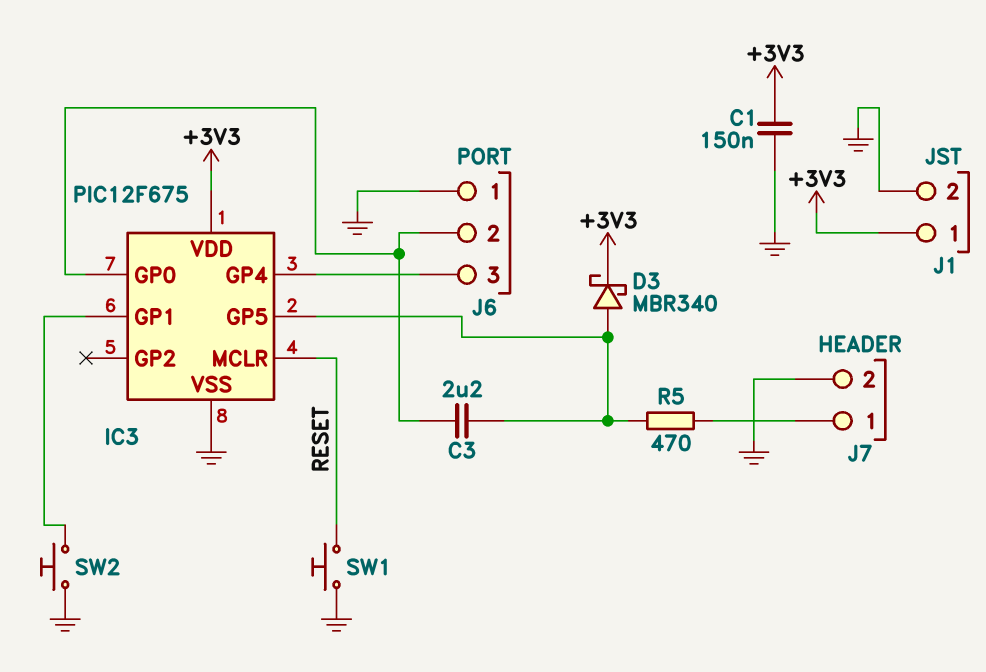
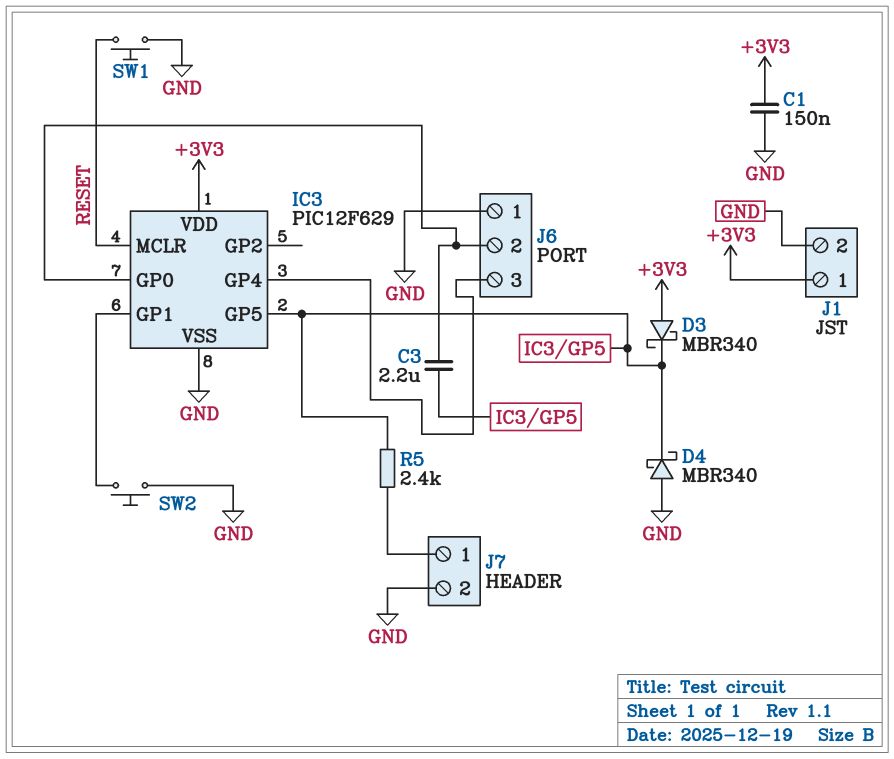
D3: schottky MBR340 (A IC3/GP5, K +3V3) -> schottky MBR340 (A +3V3, K IC3/GP5)
D4: none -> schottky MBR340 (A GND, K IC3/GP5)
IC3: PIC12F675 -> PIC12F629
R5: 470 (IC3/GP5, J7/1) -> 2.4k (IC3/GP5, J7/1)

